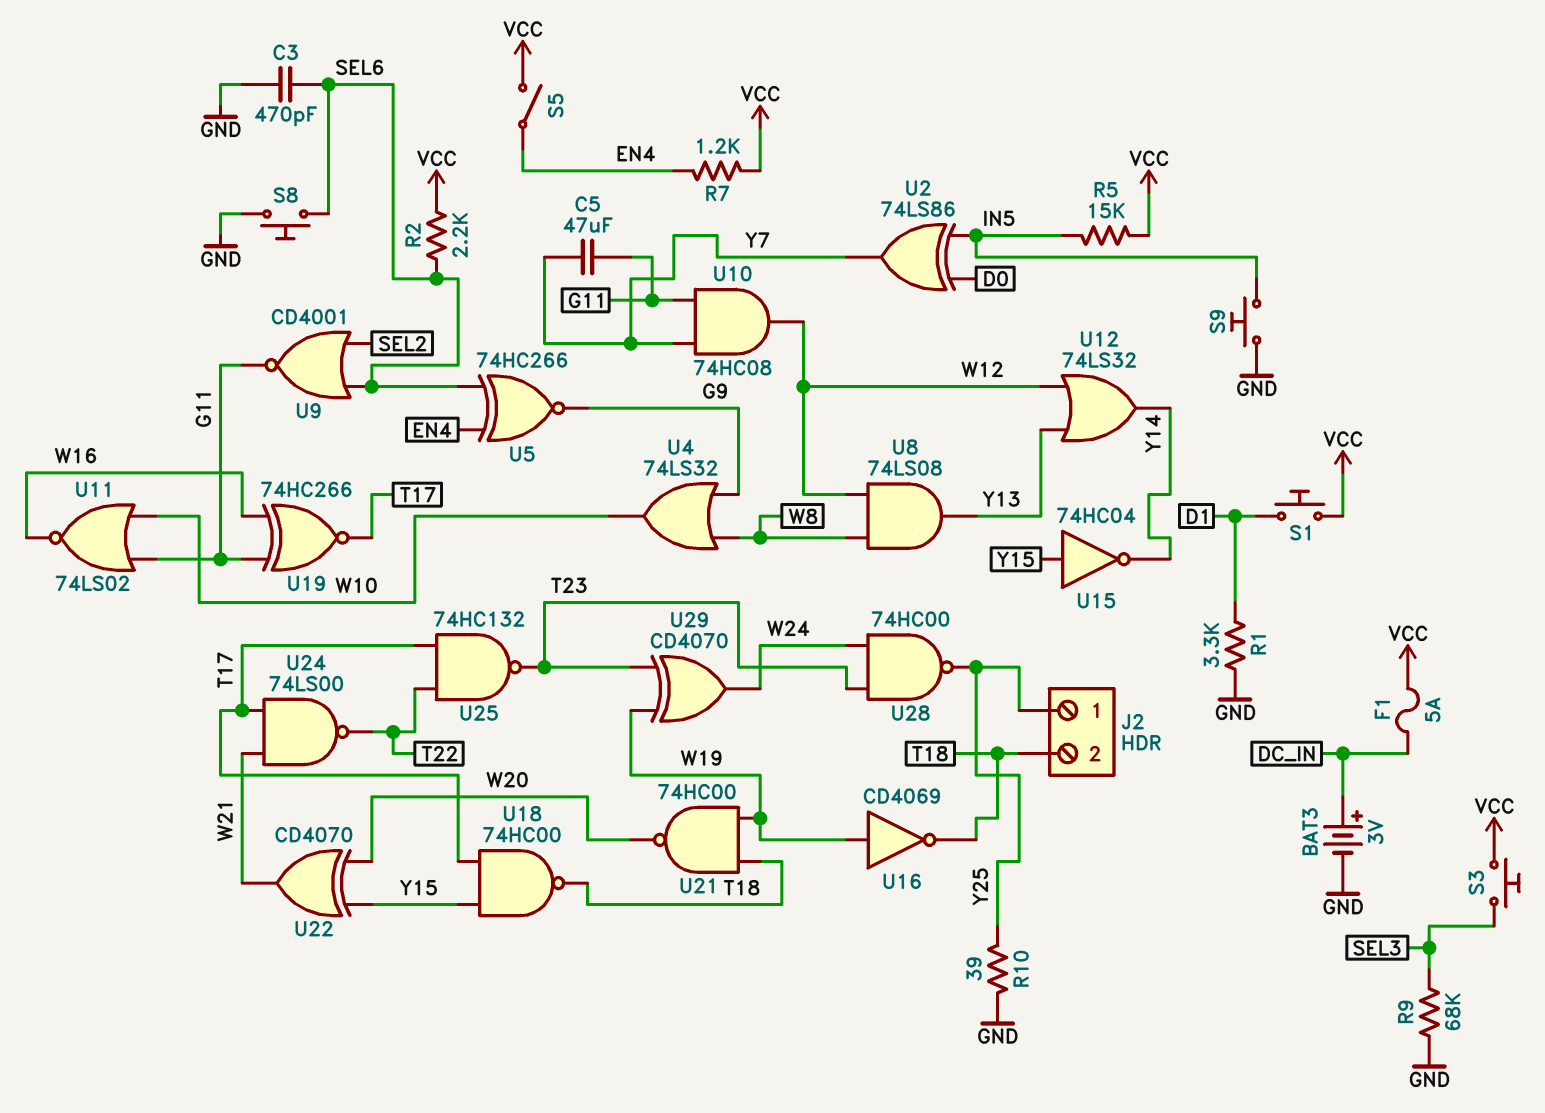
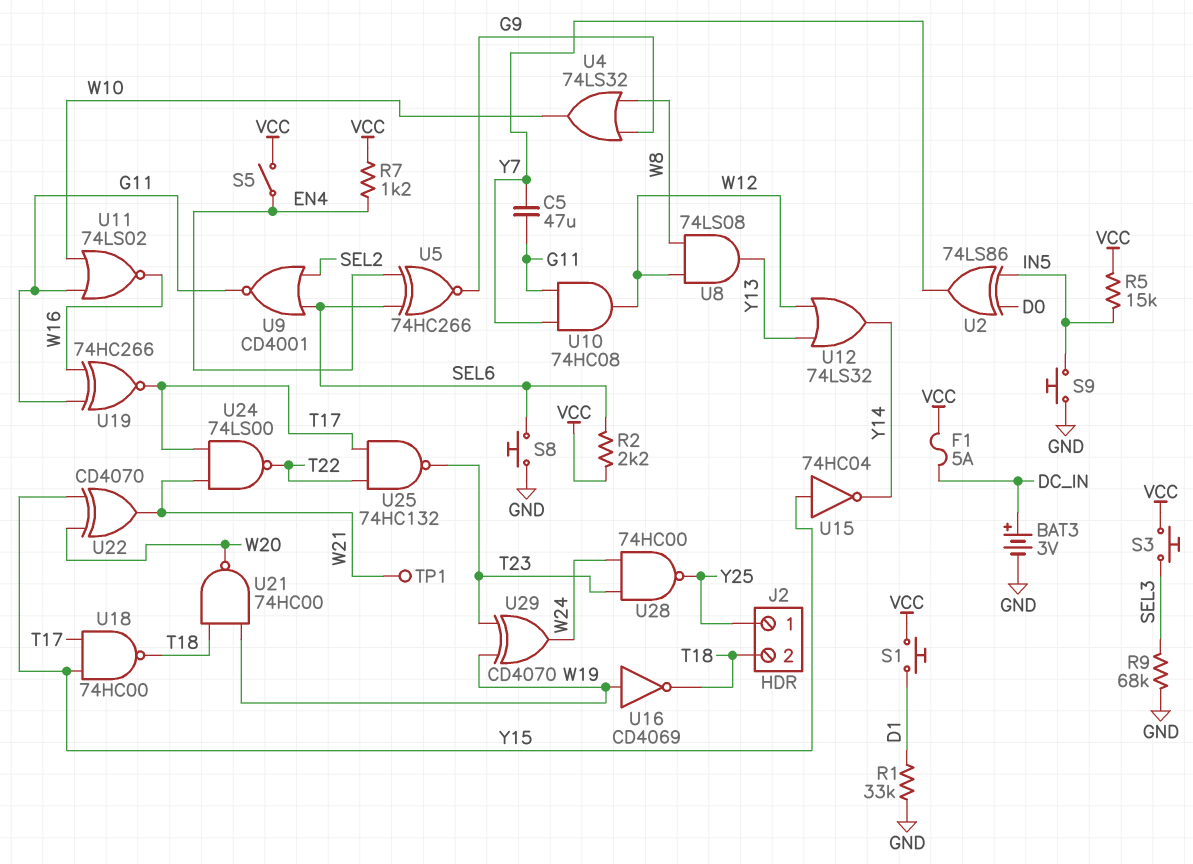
C3: 470pF (GND, SEL6) -> none
R1: 3.3k (D1, GND) -> 33k (D1, GND)
R10: 39 (GND, Y25) -> none
TP1: none -> test point (W21)

